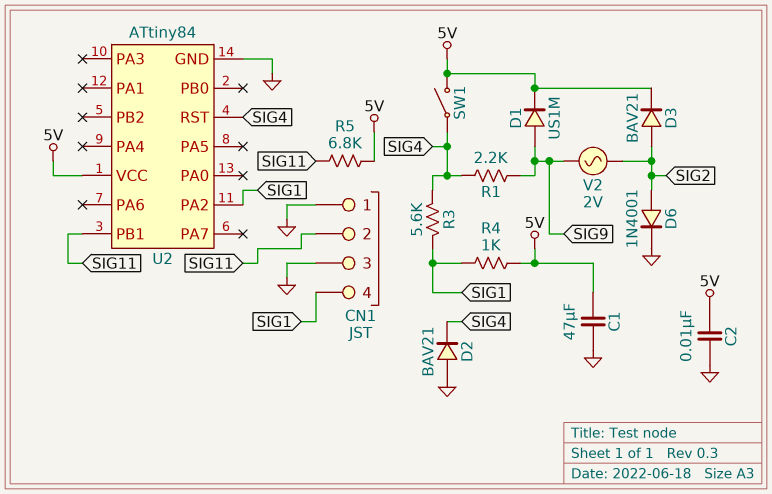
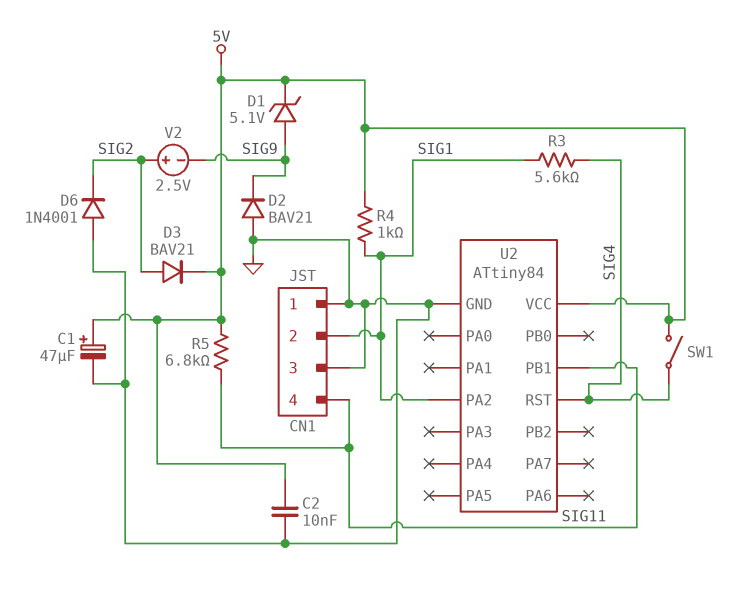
C1: 47uF (5V, GND) -> 47uF (plus 5V, minus GND)
CN1 pin 2: SIG11 -> SIG1
CN1 pin 4: SIG1 -> SIG11
D1: diode US1M (A SIG9, K 5V) -> zener 5.1V (A SIG9, K 5V)
D2: diode BAV21 (A GND, K SIG4) -> diode BAV21 (A GND, K SIG9)
D6: diode 1N4001 (A SIG2, K GND) -> diode 1N4001 (A GND, K SIG2)
R1: 2.2k (SIG4, SIG9) -> none
V2: AC 2V (SIG2, SIG9) -> 2.5V (plus SIG2, minus SIG9)

